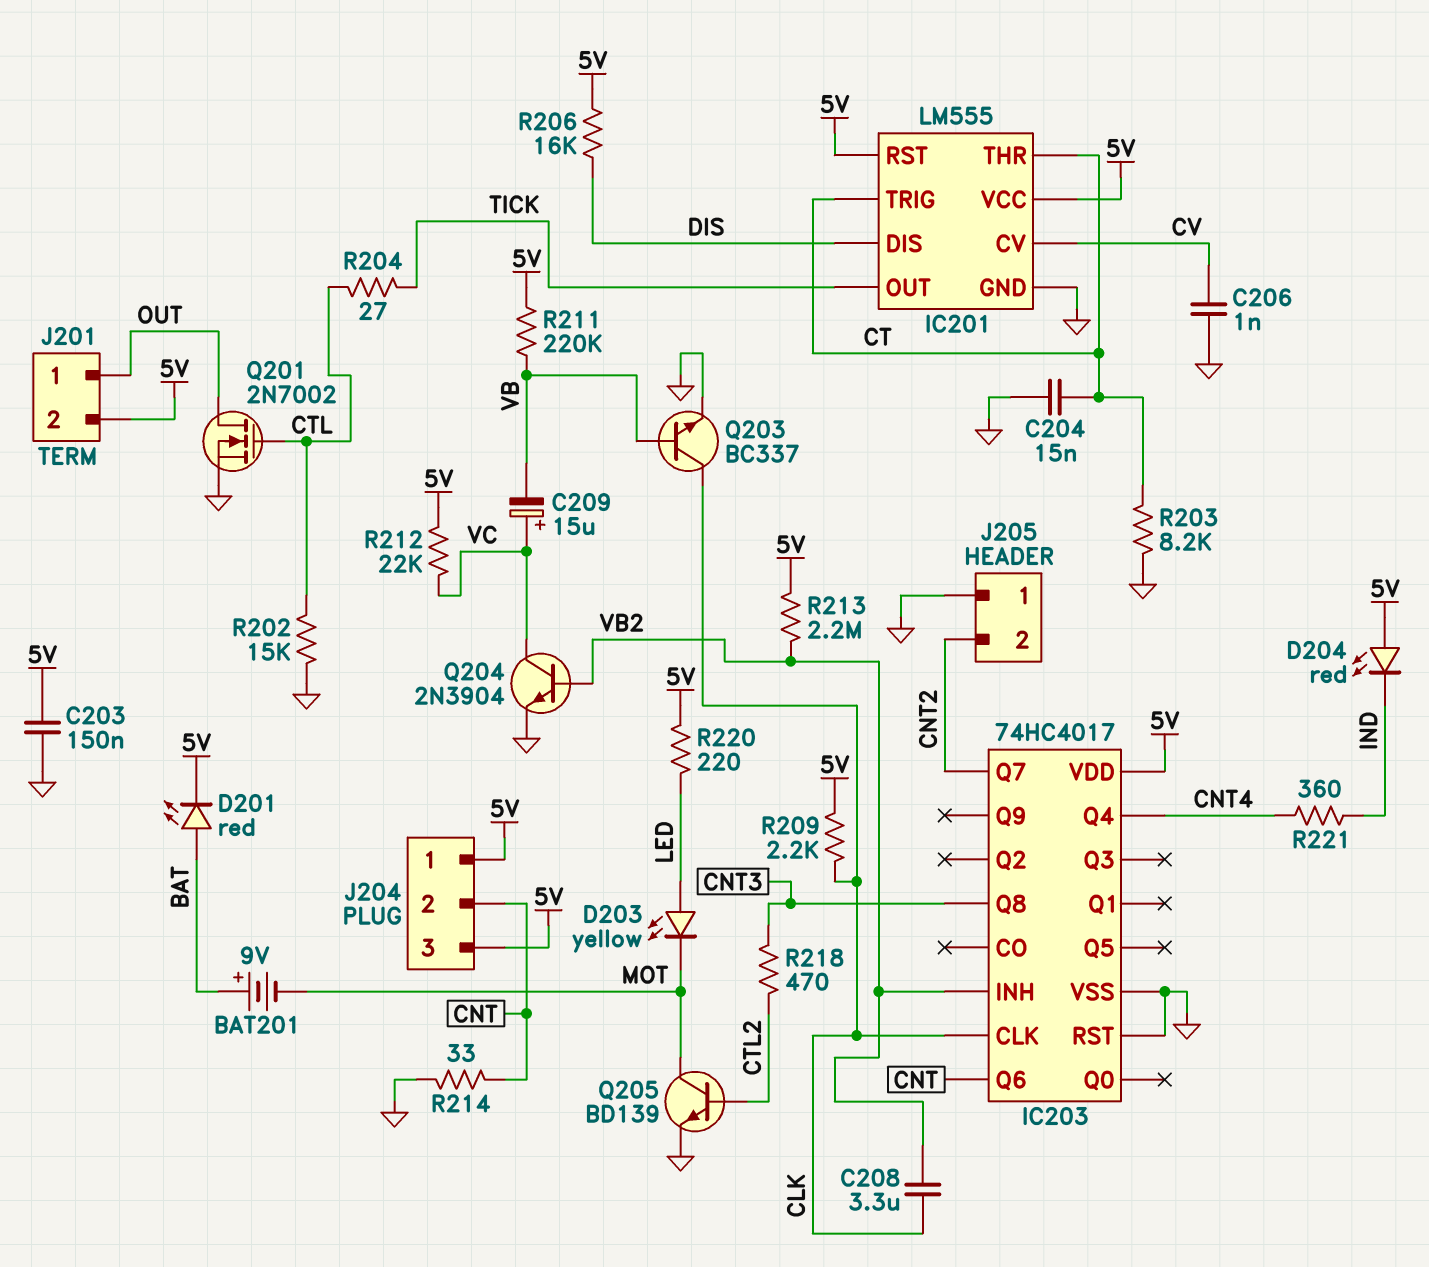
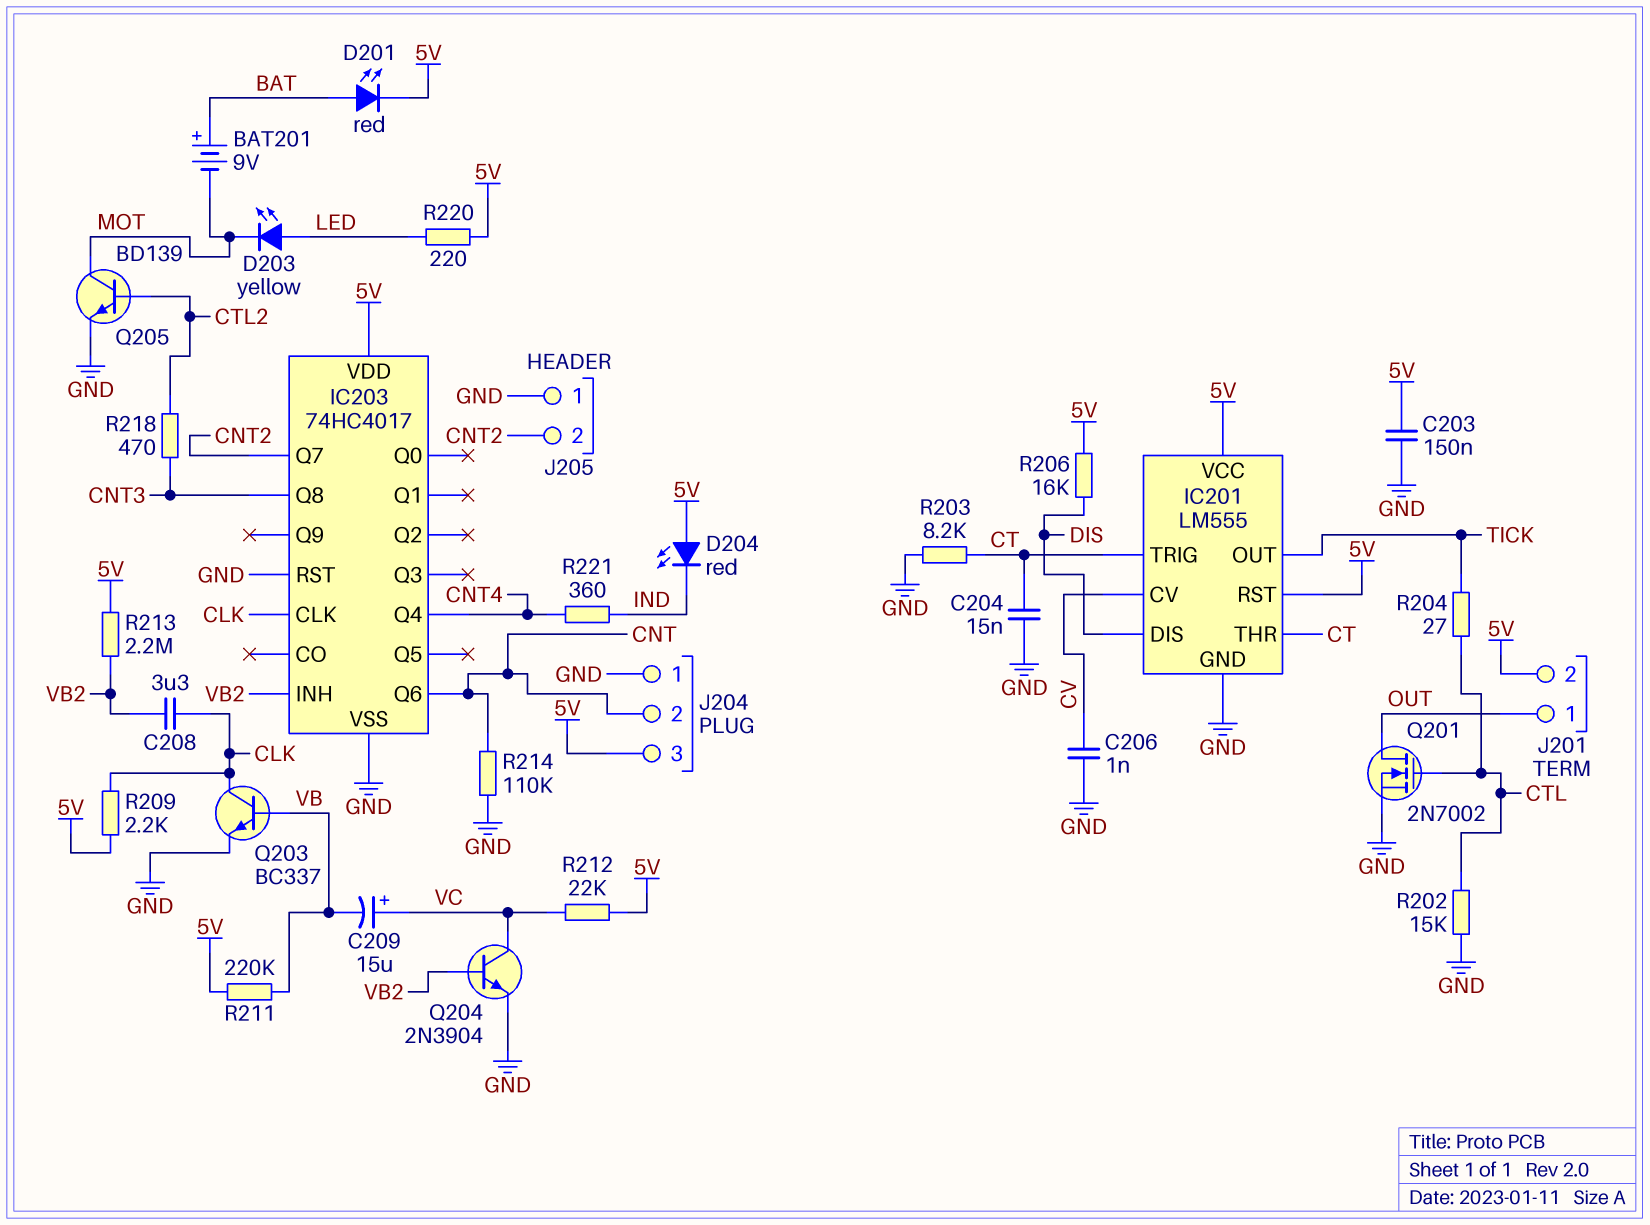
J204 pin 1: 5V -> GND
R214: 33 (CNT, GND) -> 110k (CNT, GND)

